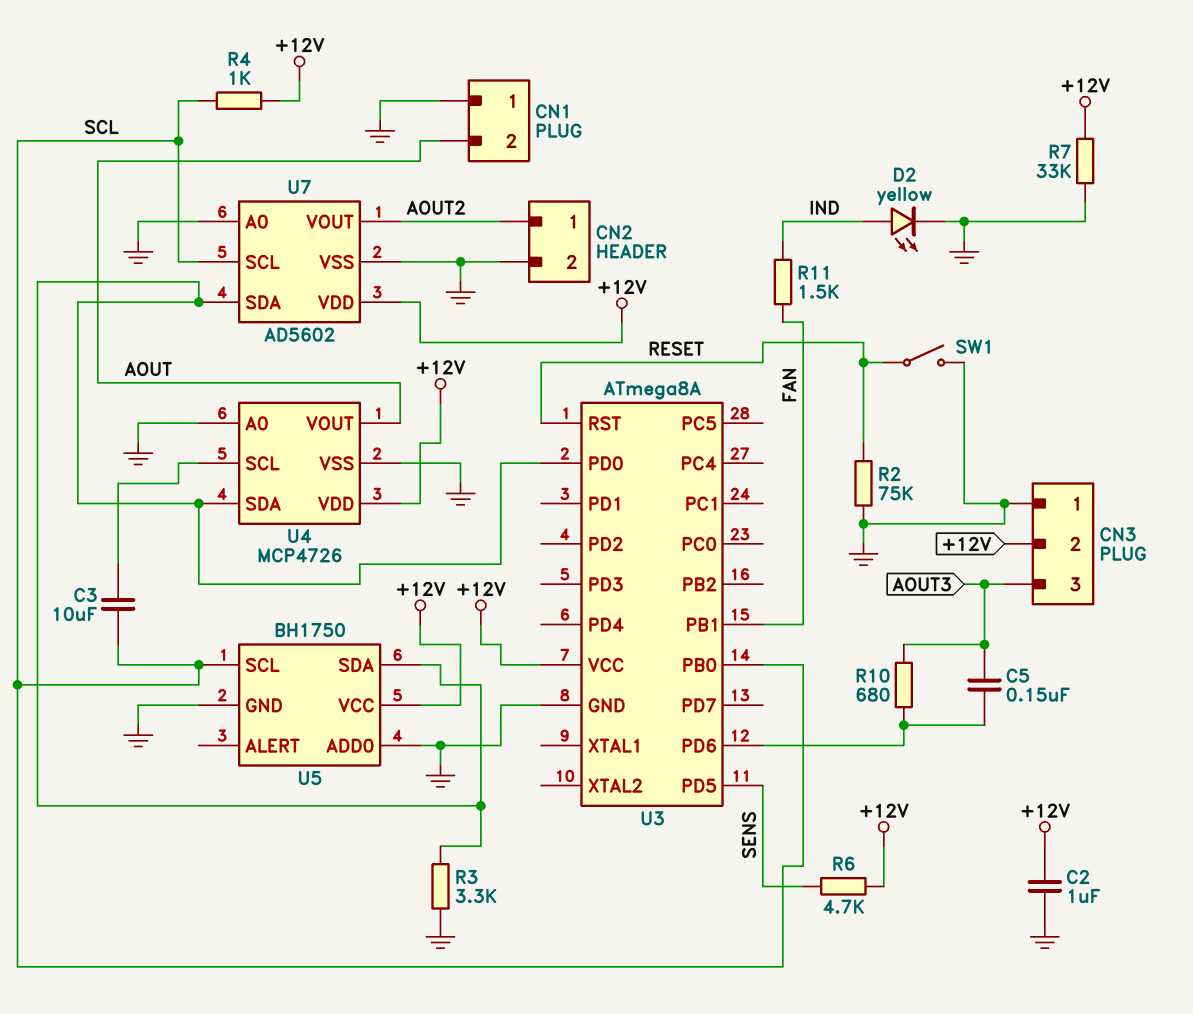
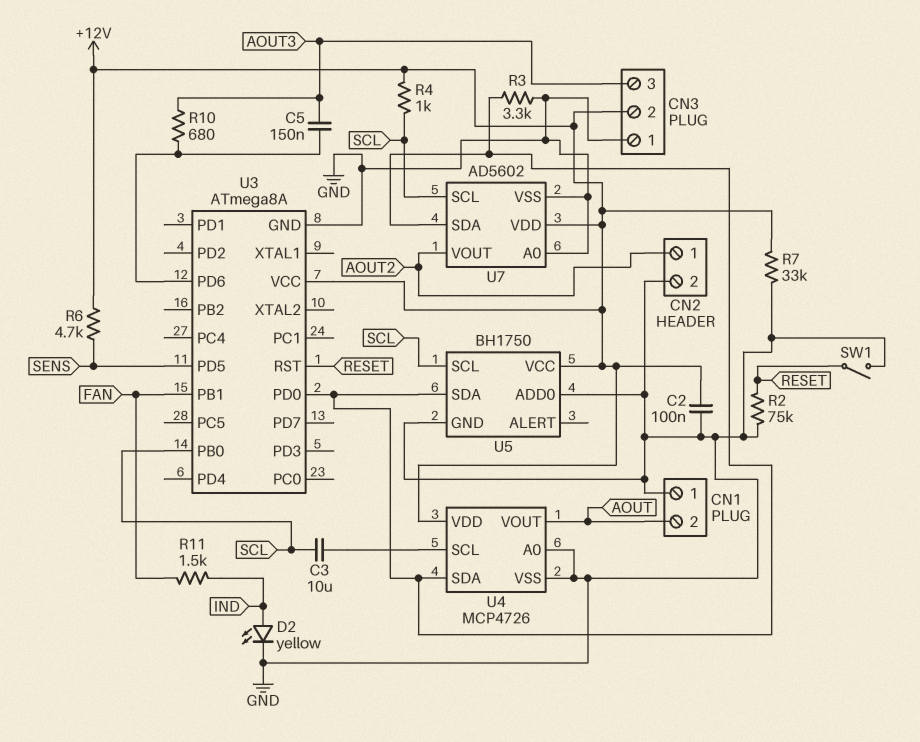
C2: 1uF (+12V, GND) -> 100nF (+12V, GND)

